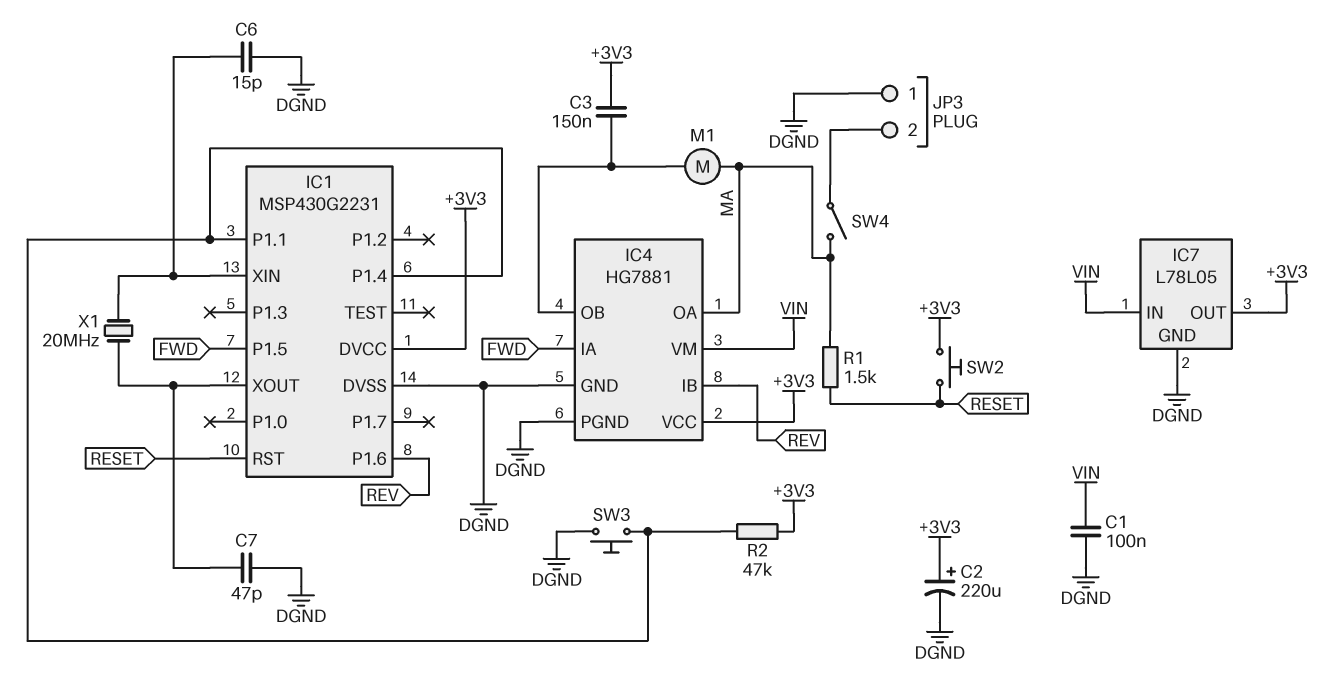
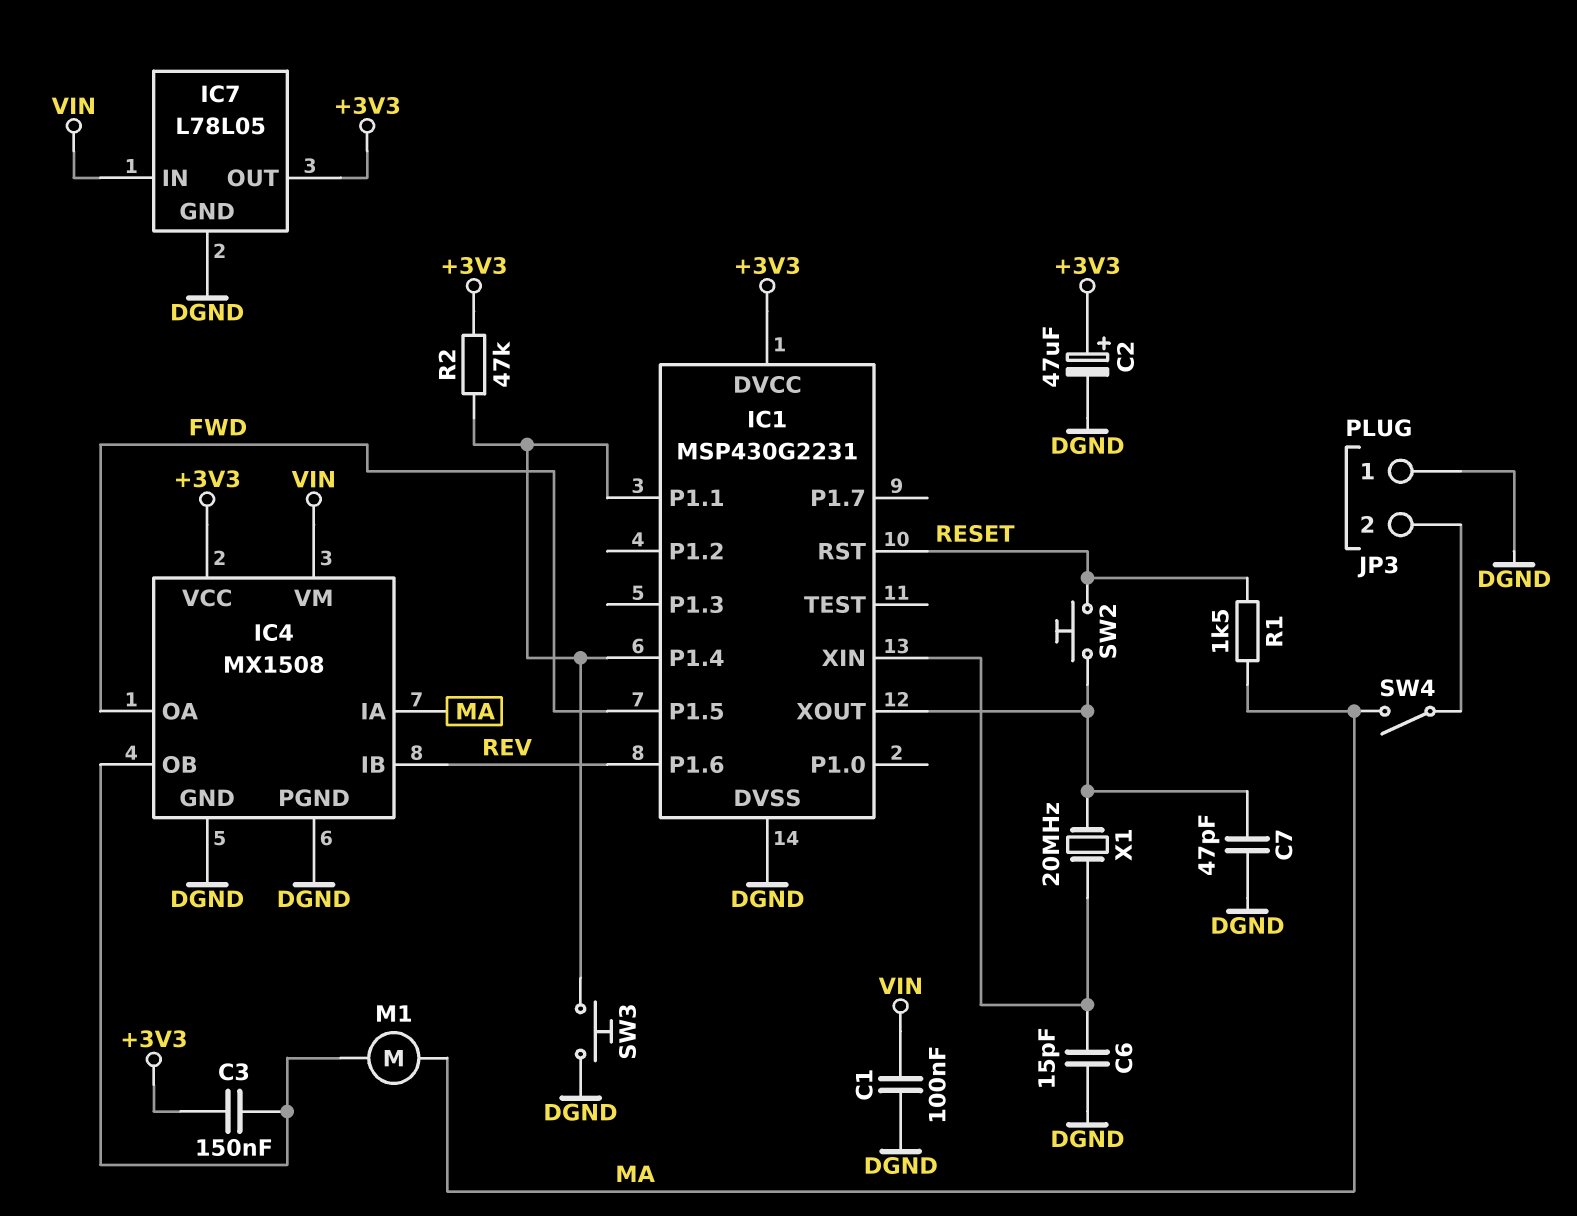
C2: 220uF (plus +3V3, minus DGND) -> 47uF (plus +3V3, minus DGND)
IC4: HG7881 -> MX1508
IC4 pin IA: FWD -> MA
IC4 pin OA: MA -> FWD
SW2: button (+3V3, RESET) -> button (IC1/XOUT, RESET)

